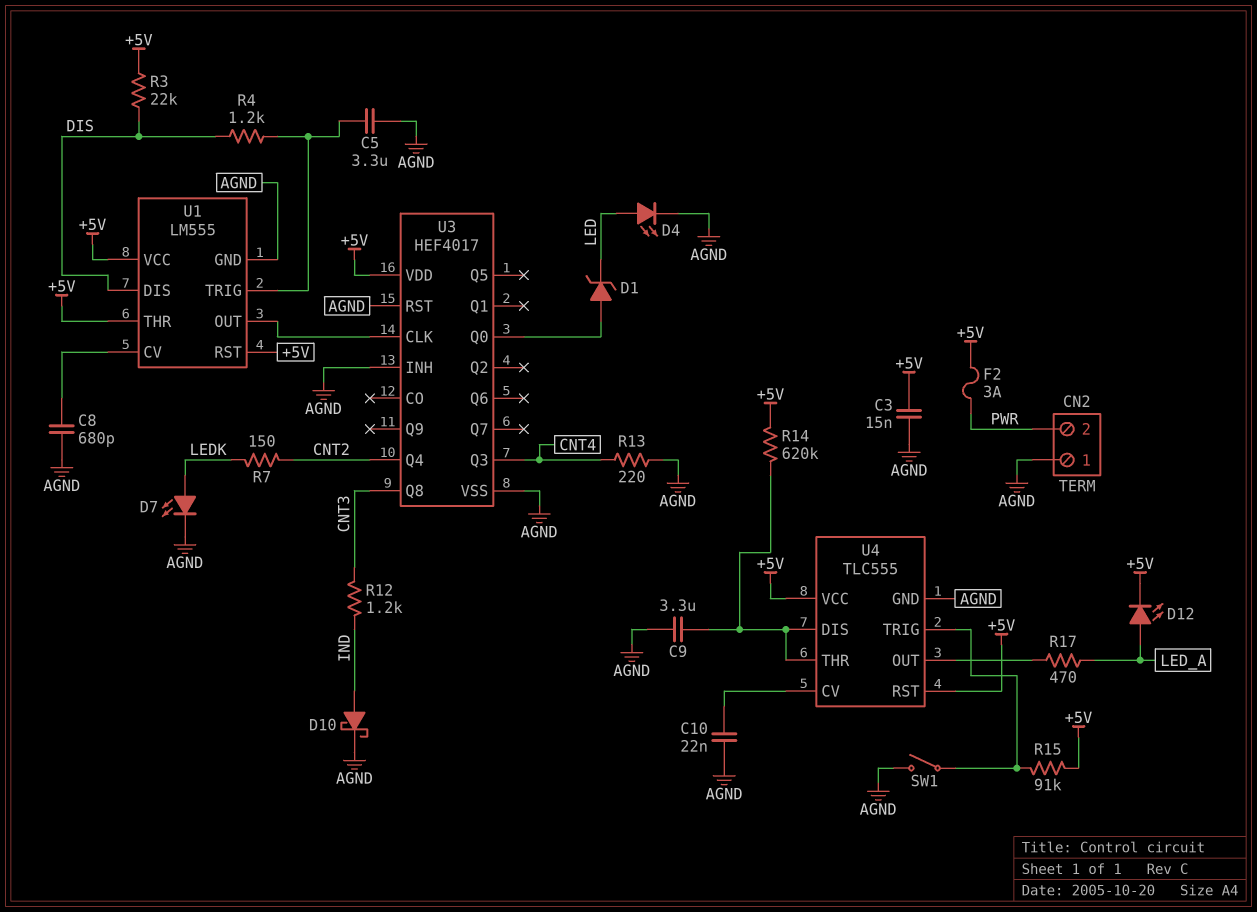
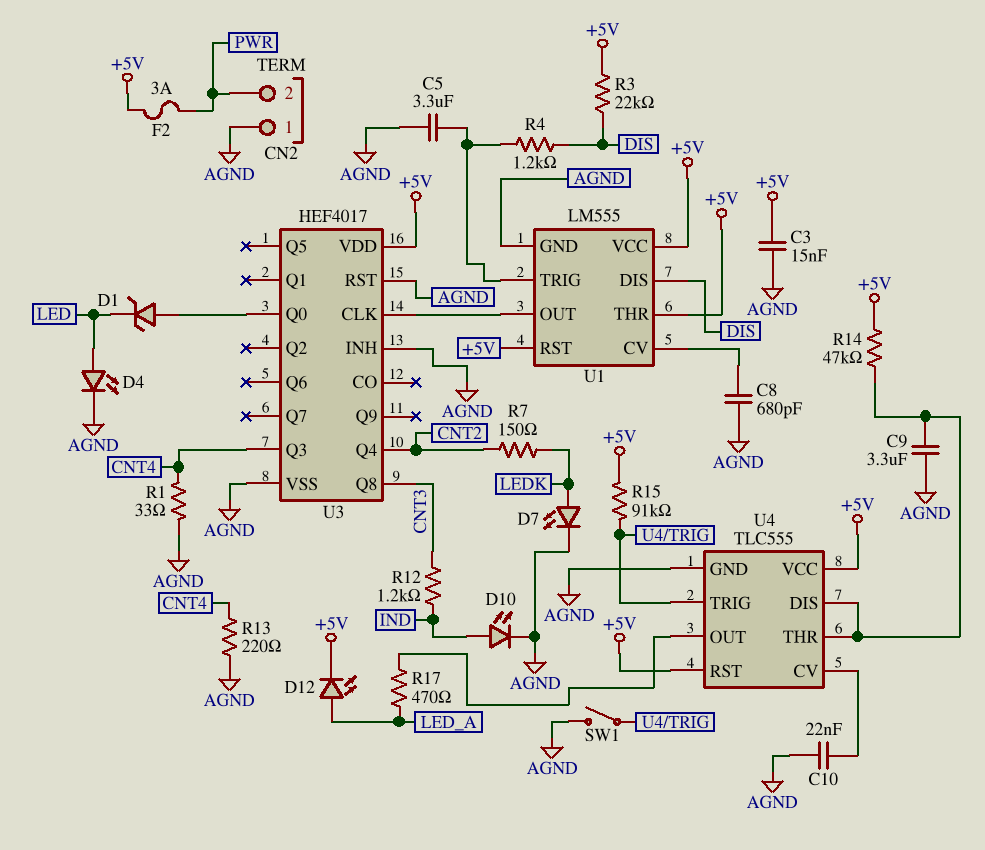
D10: schottky (A IND, K AGND) -> LED (A IND, K AGND)
R1: none -> 33 (AGND, CNT4)
R14: 620k (+5V, U4/DIS) -> 47k (+5V, U4/DIS)

